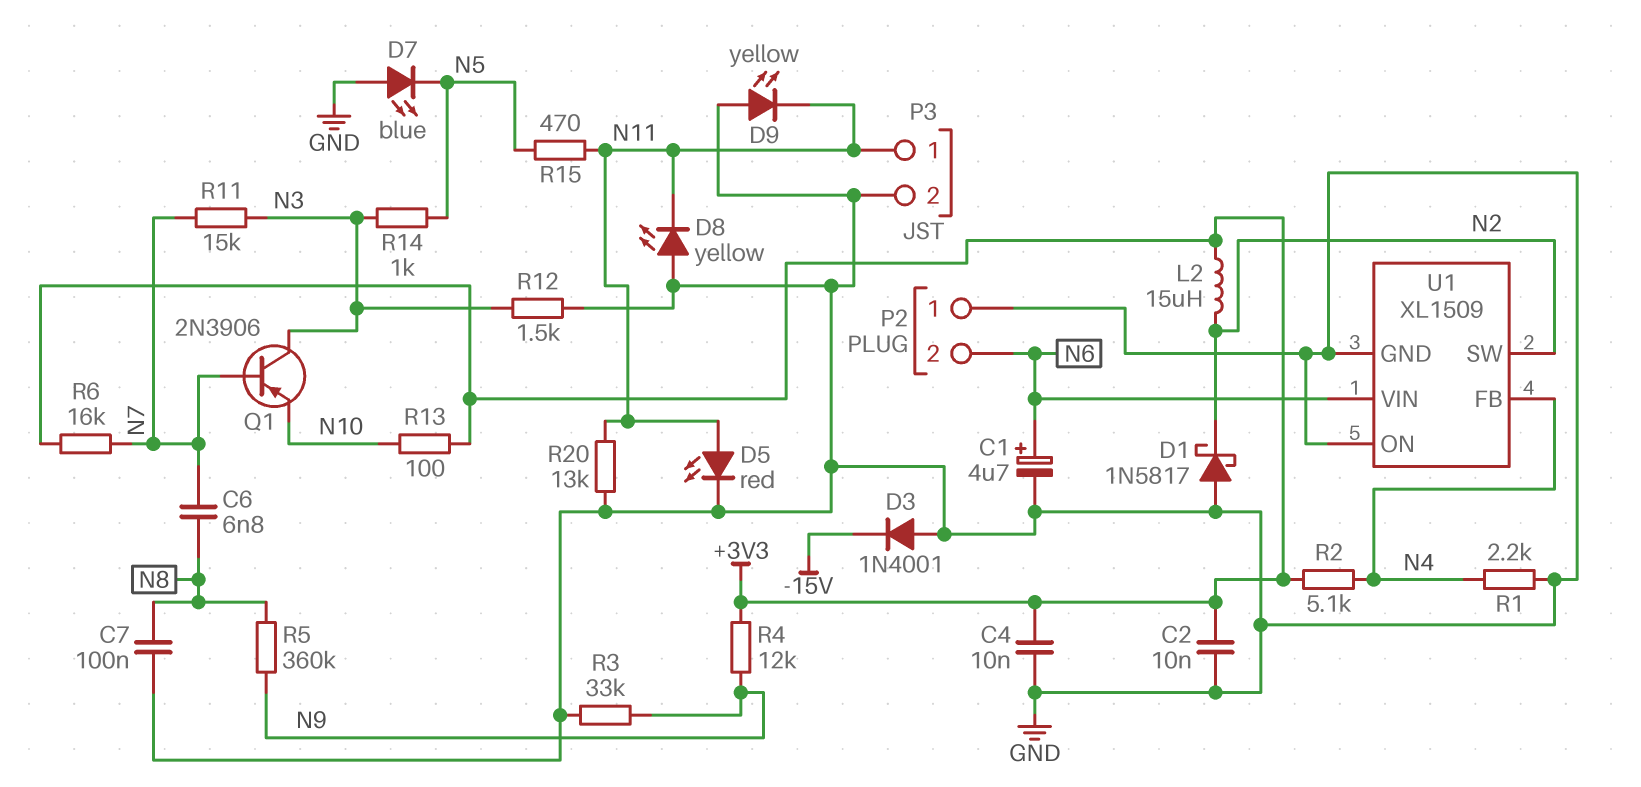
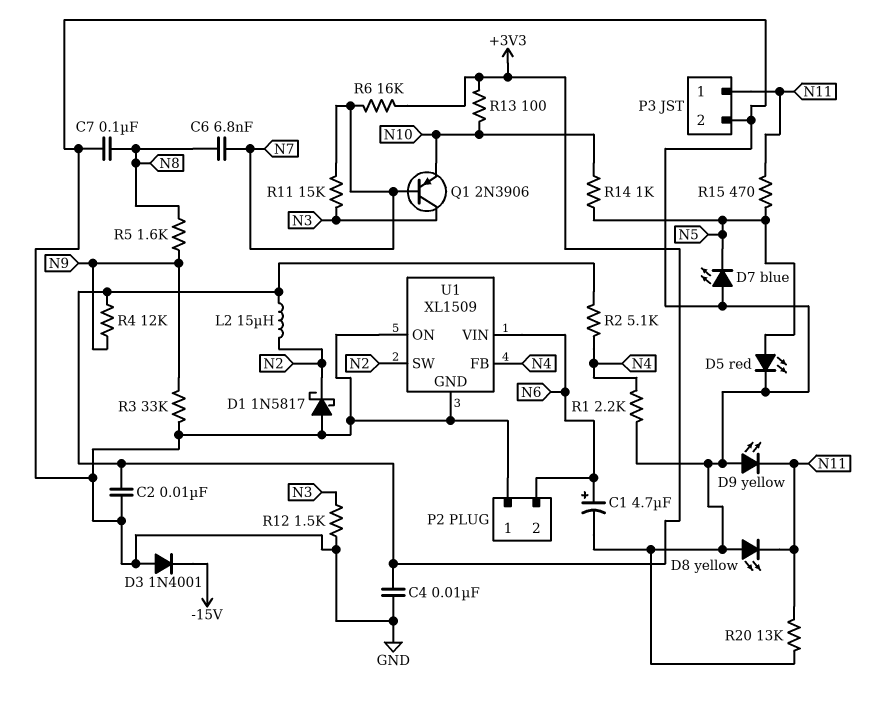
D5: LED red (A N11, K GND) -> LED red (A N5, K GND)
R5: 360k (N8, N9) -> 1.6k (N8, N9)
R14: 1k (N3, N5) -> 1k (N5, N10)

